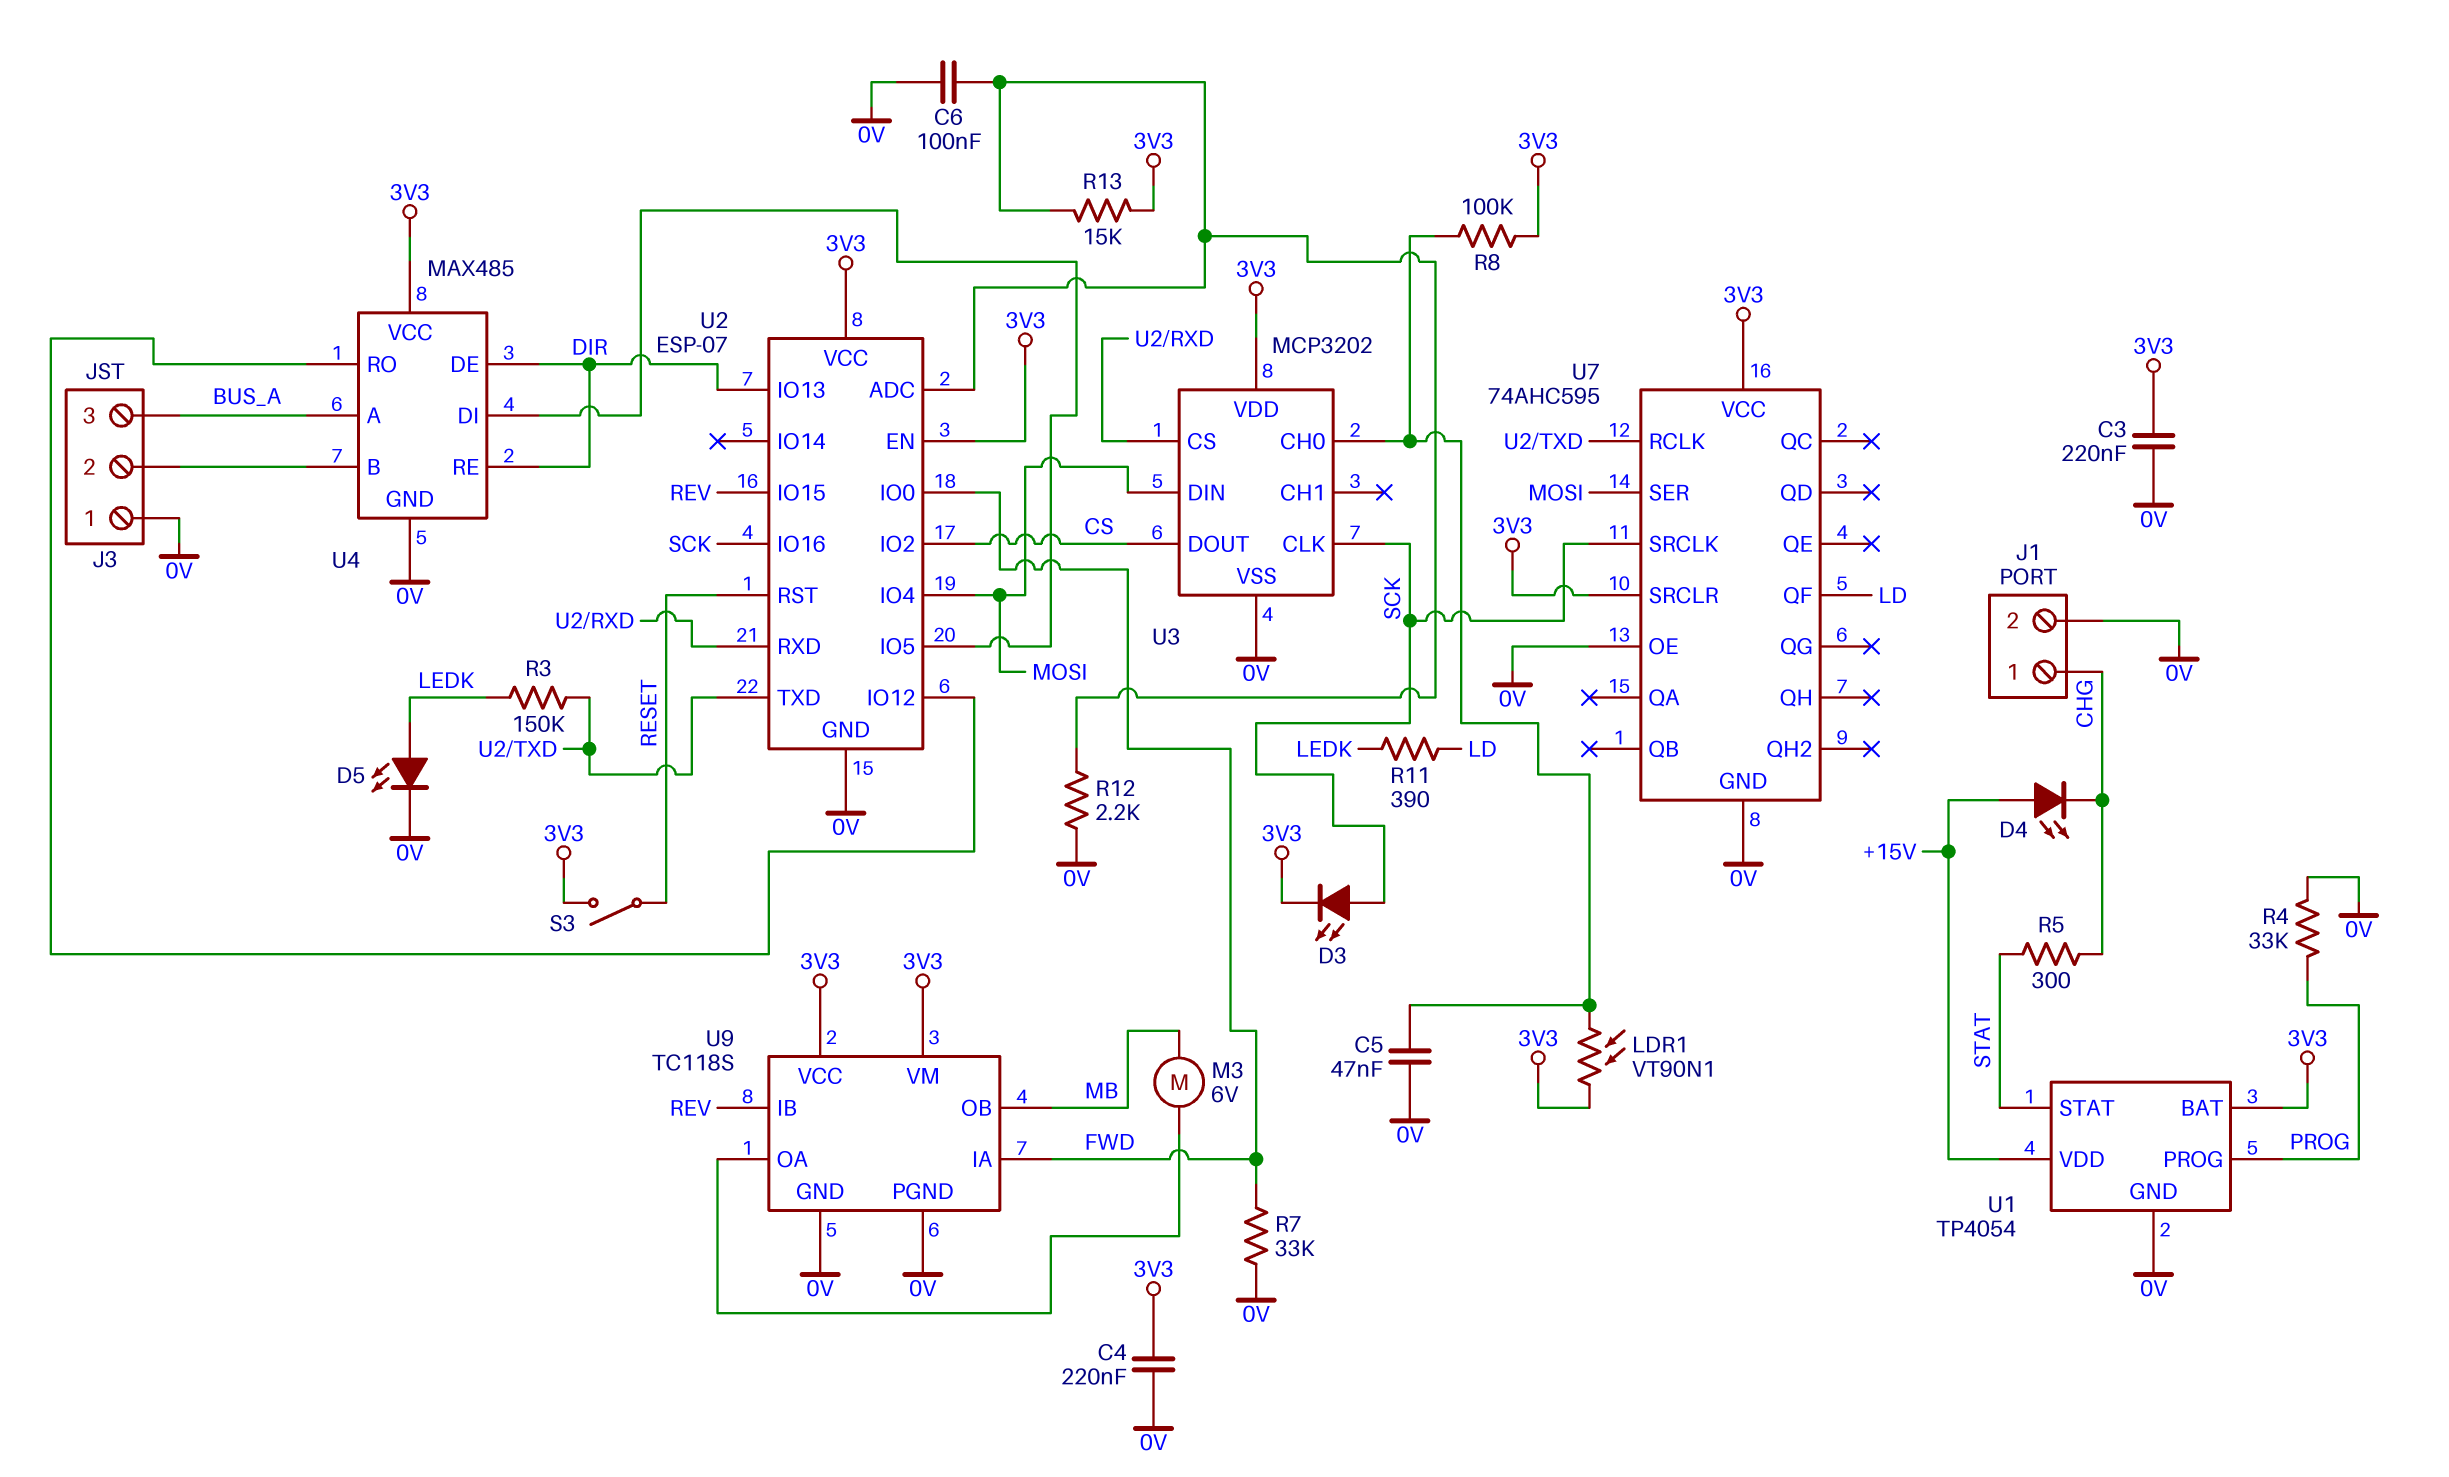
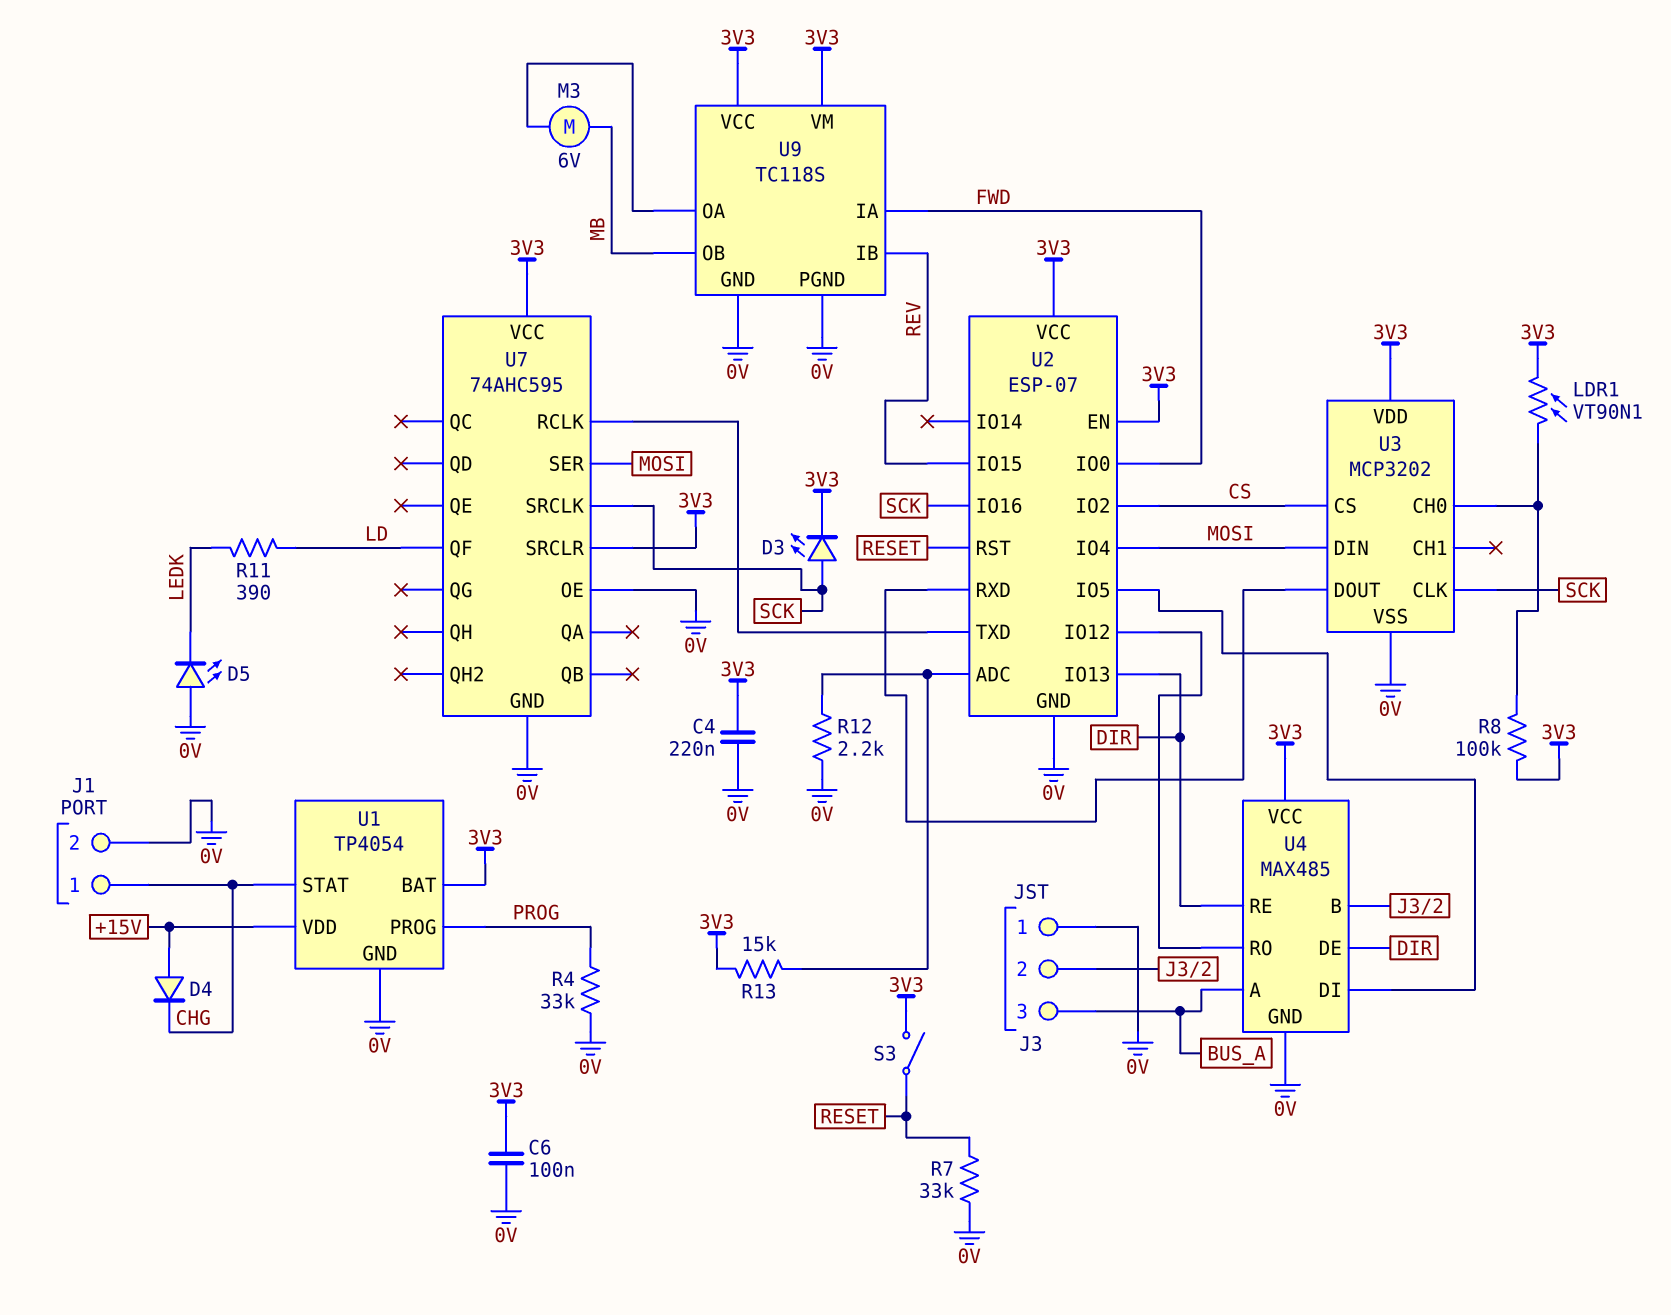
C3: 220nF (0V, 3V3) -> none
C5: 47nF (0V, U3/CH0) -> none
C6: 100nF (0V, U2/ADC) -> 100nF (0V, 3V3)
D4: LED (A +15V, K CHG) -> diode (A +15V, K CHG)
D5: LED (A LEDK, K 0V) -> LED (A 0V, K LEDK)
R3: 150k (LEDK, U2/TXD) -> none
R5: 300 (CHG, STAT) -> none
R7: 33k (0V, FWD) -> 33k (0V, RESET)
U1 pin STAT: STAT -> CHG
U3 pin CS: U2/RXD -> CS
U3 pin DOUT: CS -> U2/RXD

